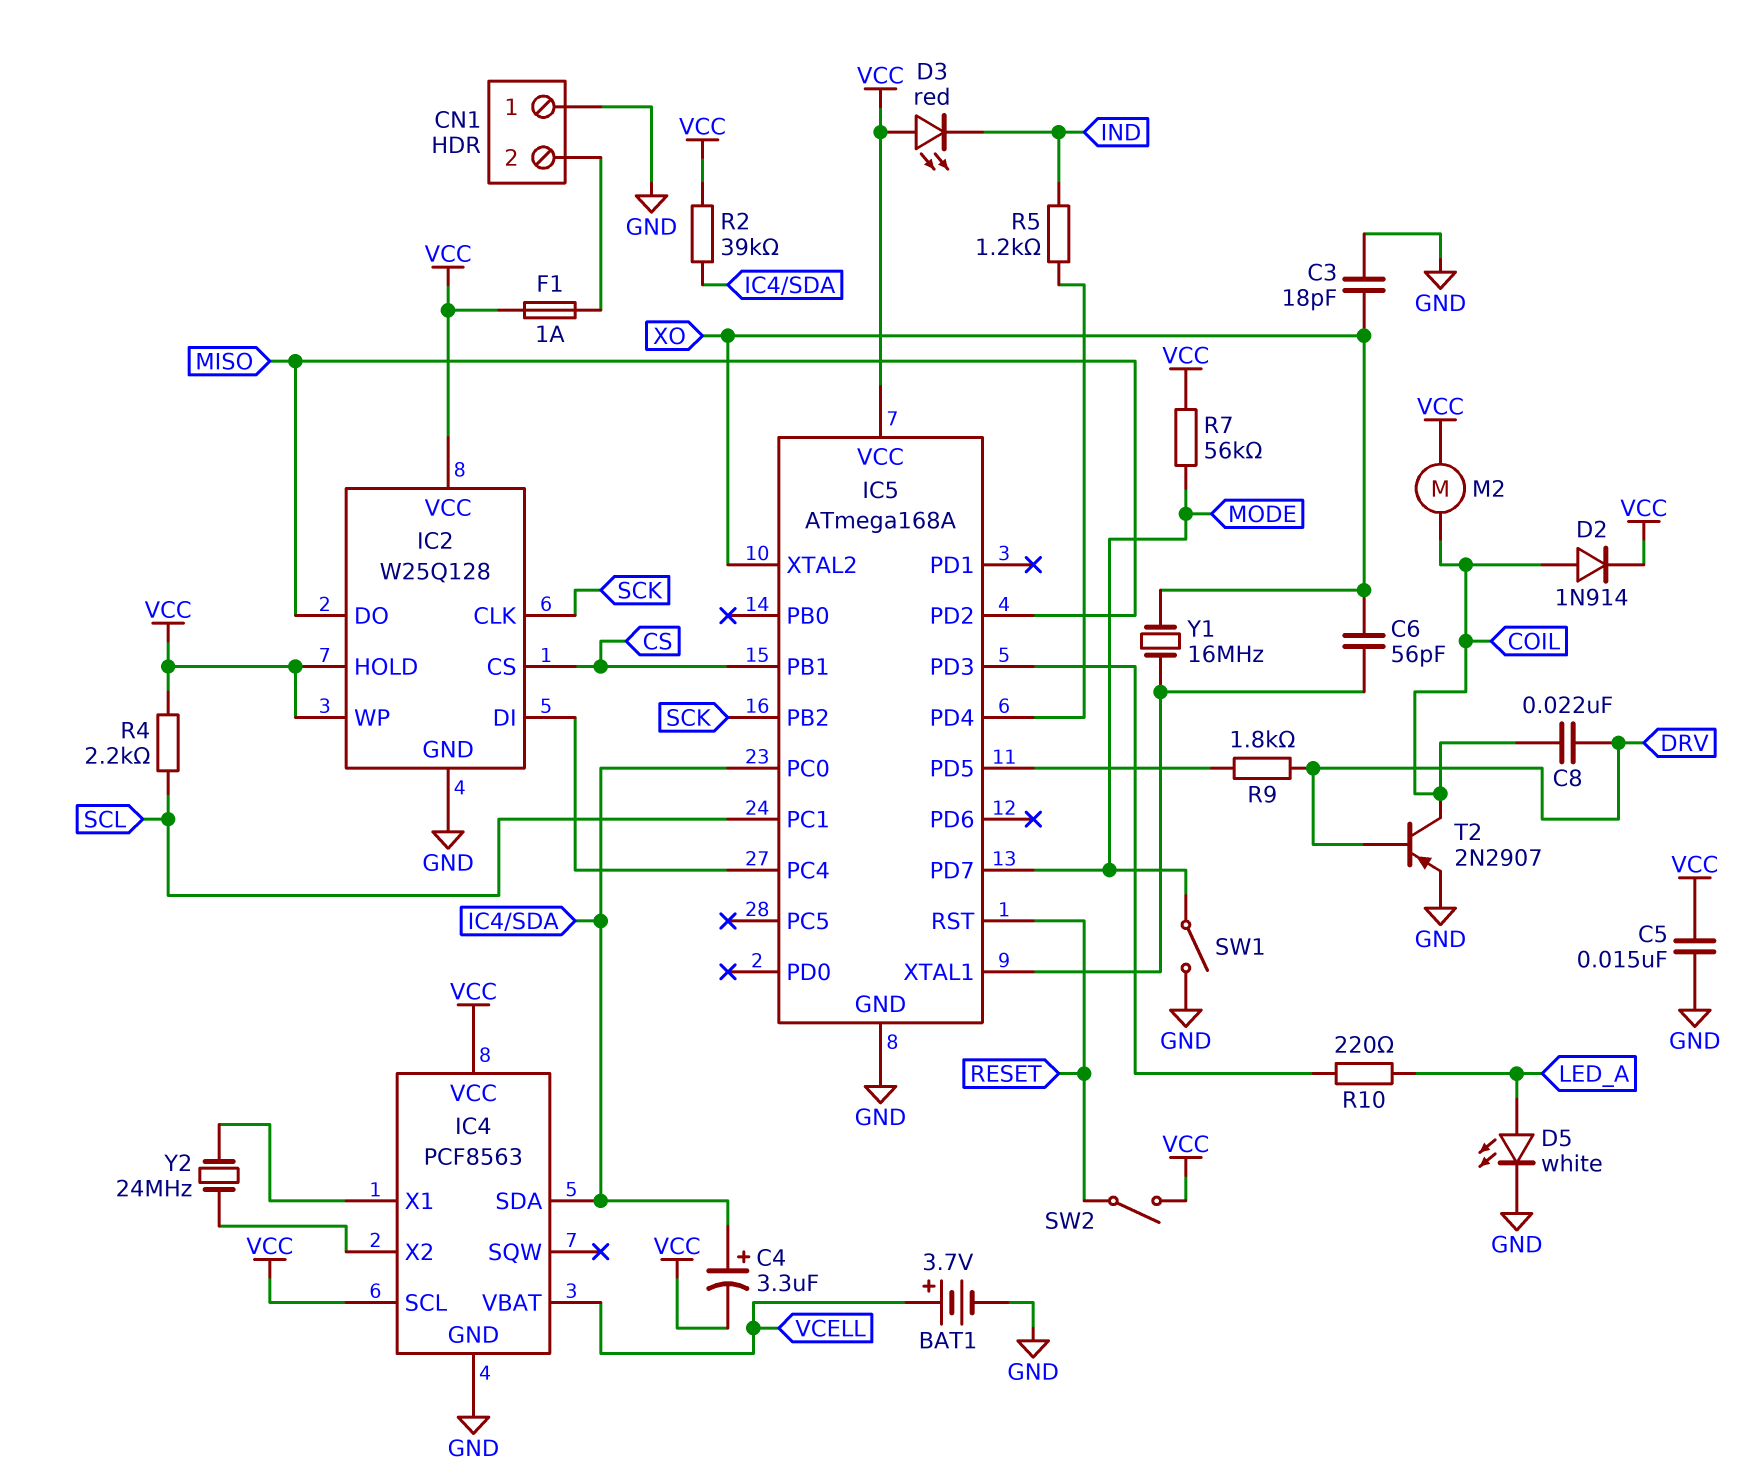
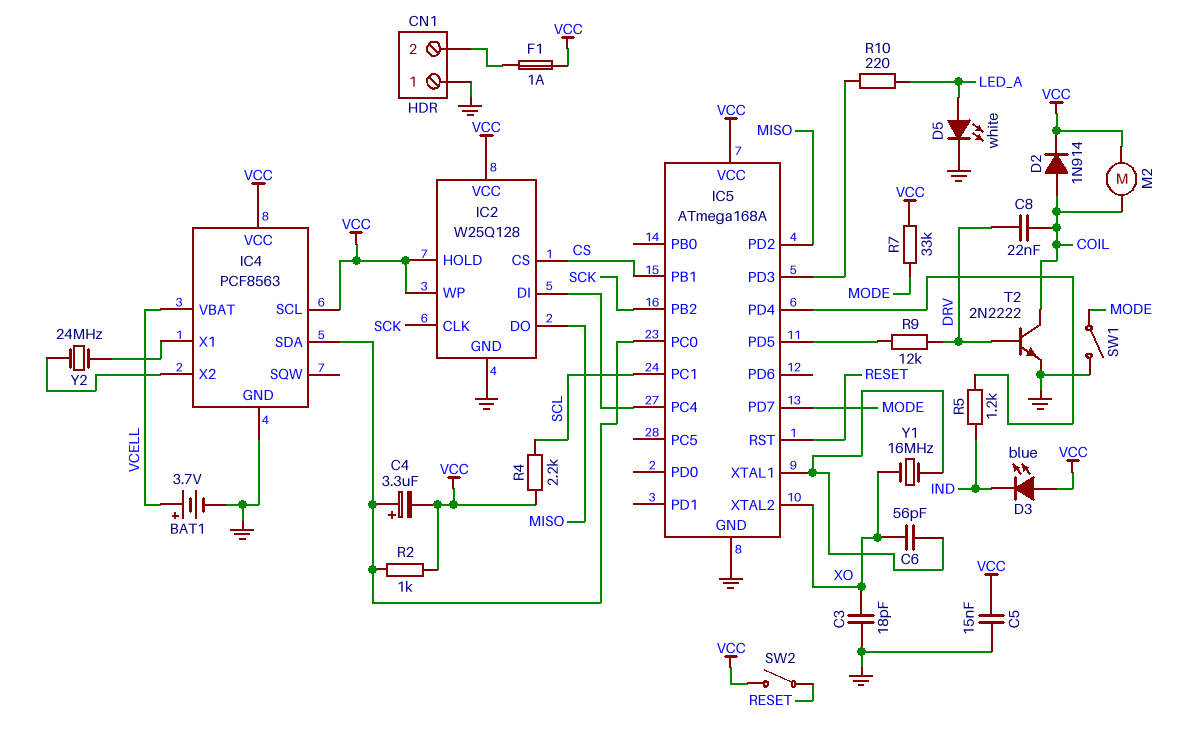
D3: LED red (A VCC, K IND) -> LED blue (A VCC, K IND)
R2: 39k (IC4/SDA, VCC) -> 1k (IC4/SDA, VCC)
R7: 56k (MODE, VCC) -> 33k (MODE, VCC)
R9: 1.8k (DRV, IC5/PD5) -> 12k (DRV, IC5/PD5)
T2: PNP 2N2907 (B DRV, C COIL, E GND) -> NPN 2N2222 (B DRV, C COIL, E GND)

